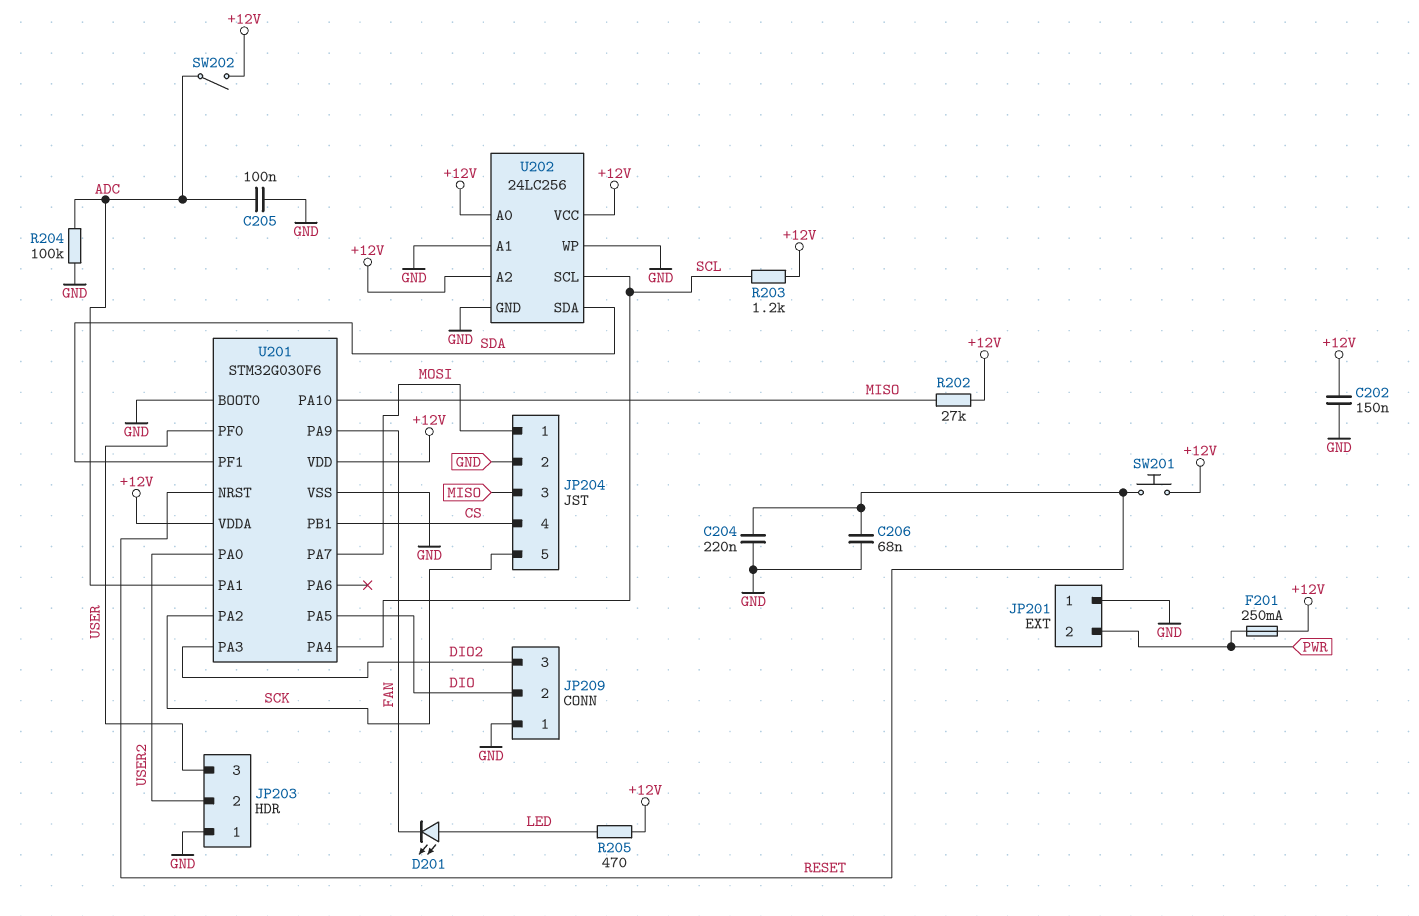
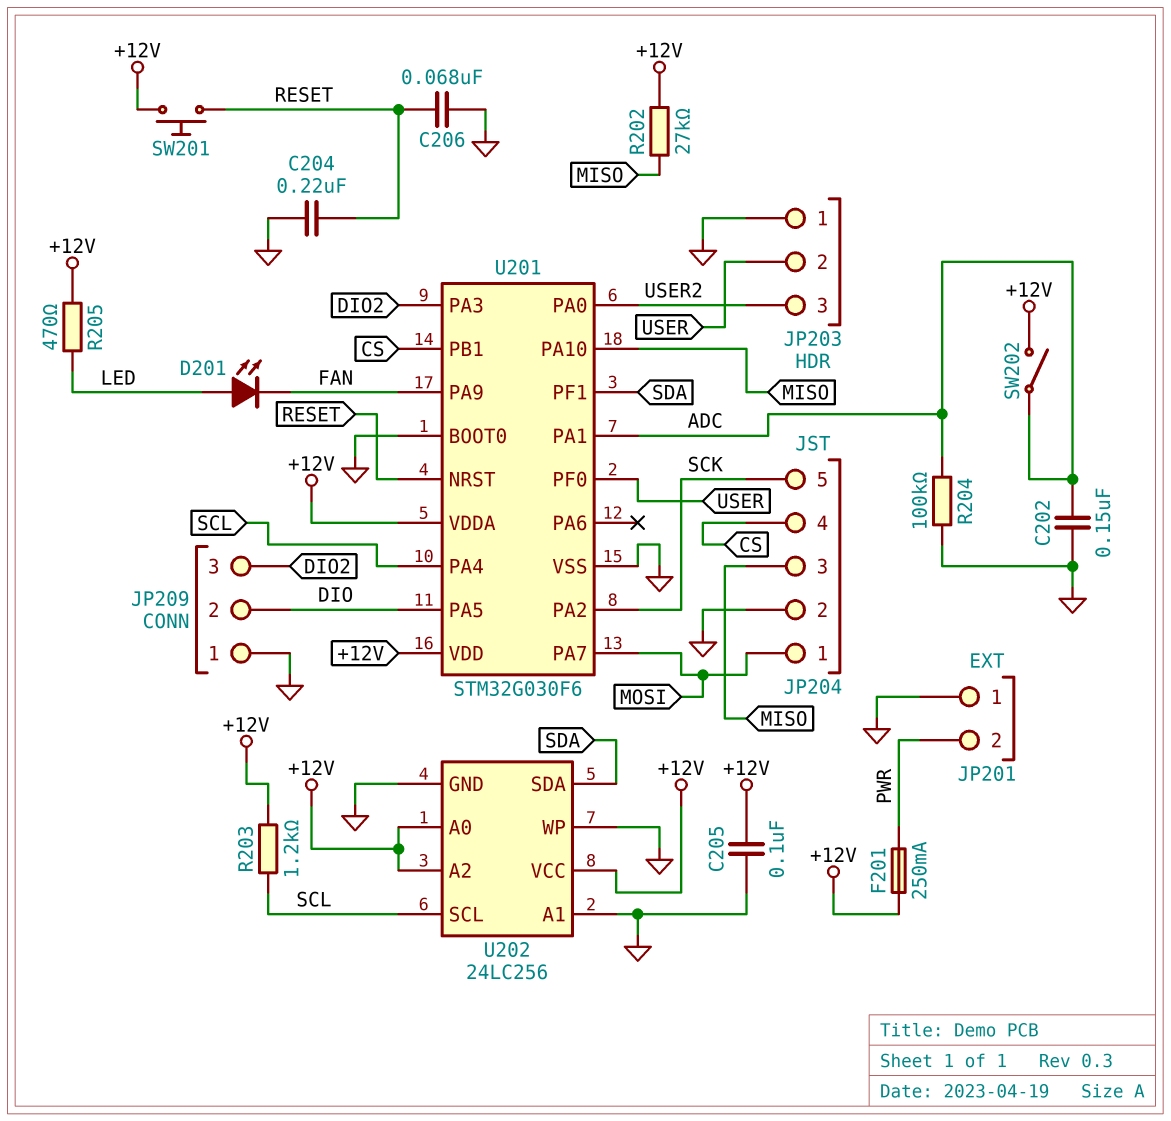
C202: 150nF (+12V, GND) -> 150nF (ADC, GND)
C205: 100nF (ADC, GND) -> 100nF (+12V, GND)
JP203 pin 2: USER2 -> USER
JP203 pin 3: USER -> USER2

